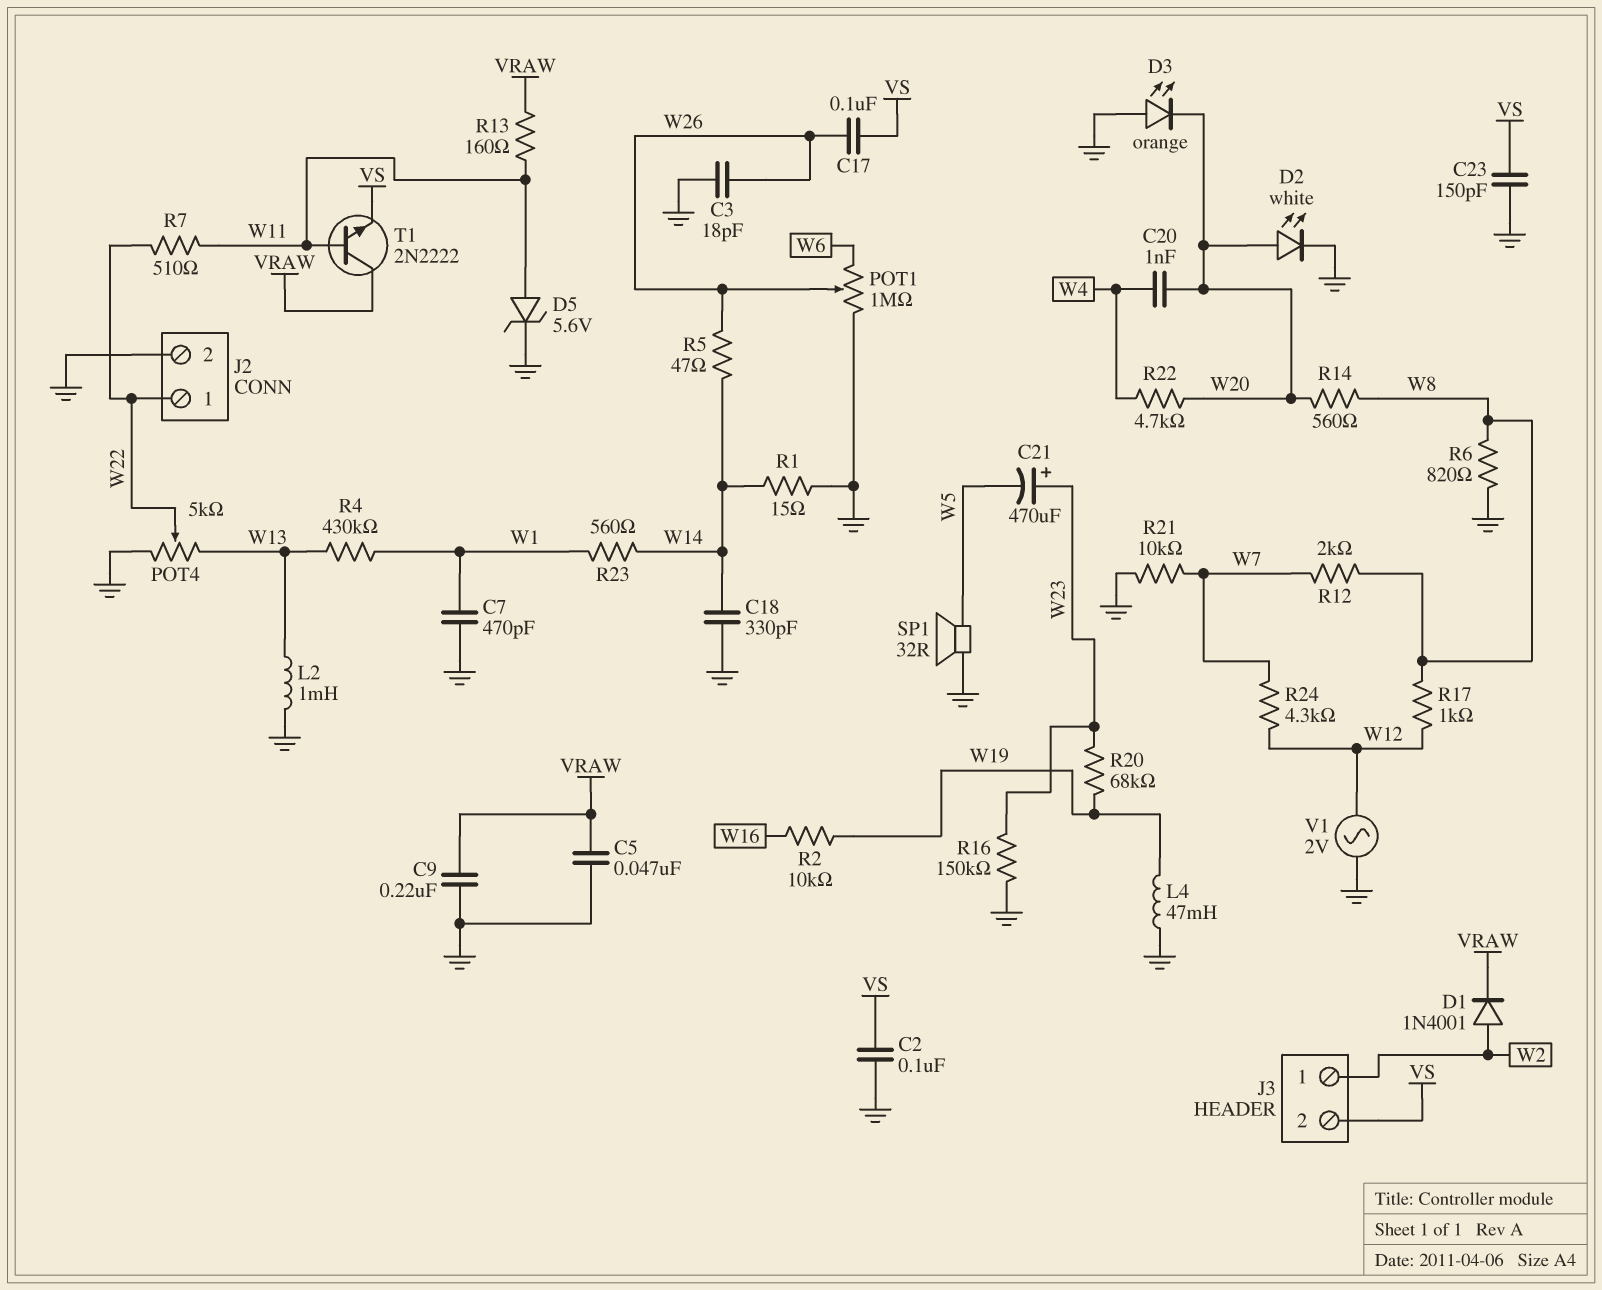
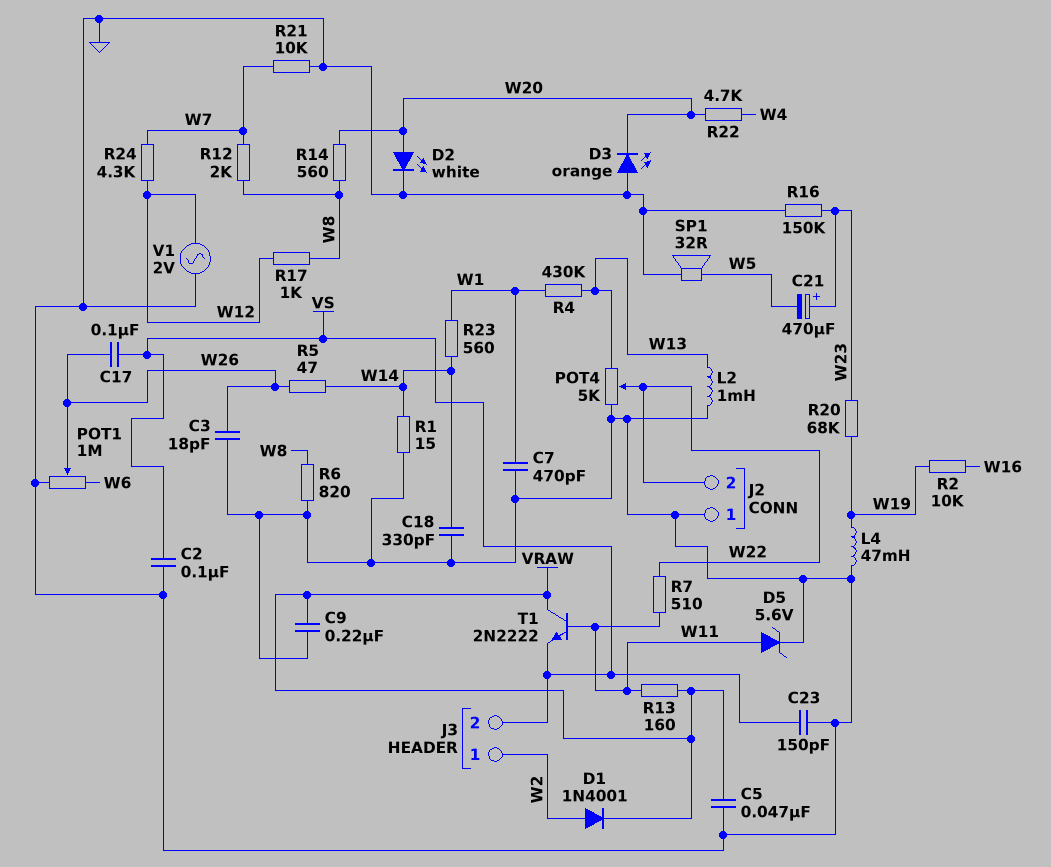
C20: 1nF (W4, W20) -> none
J2 pin 1: W22 -> GND
J2 pin 2: GND -> W22

